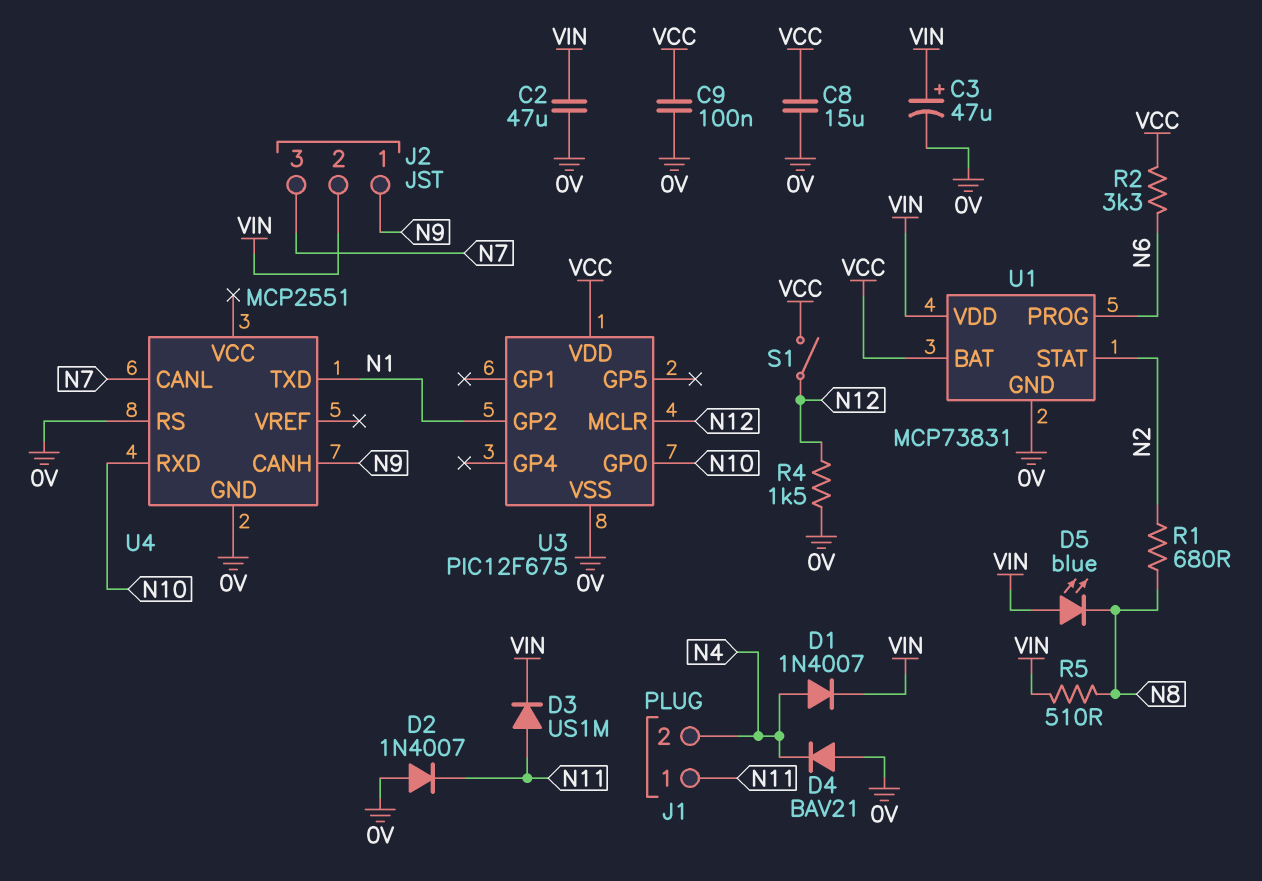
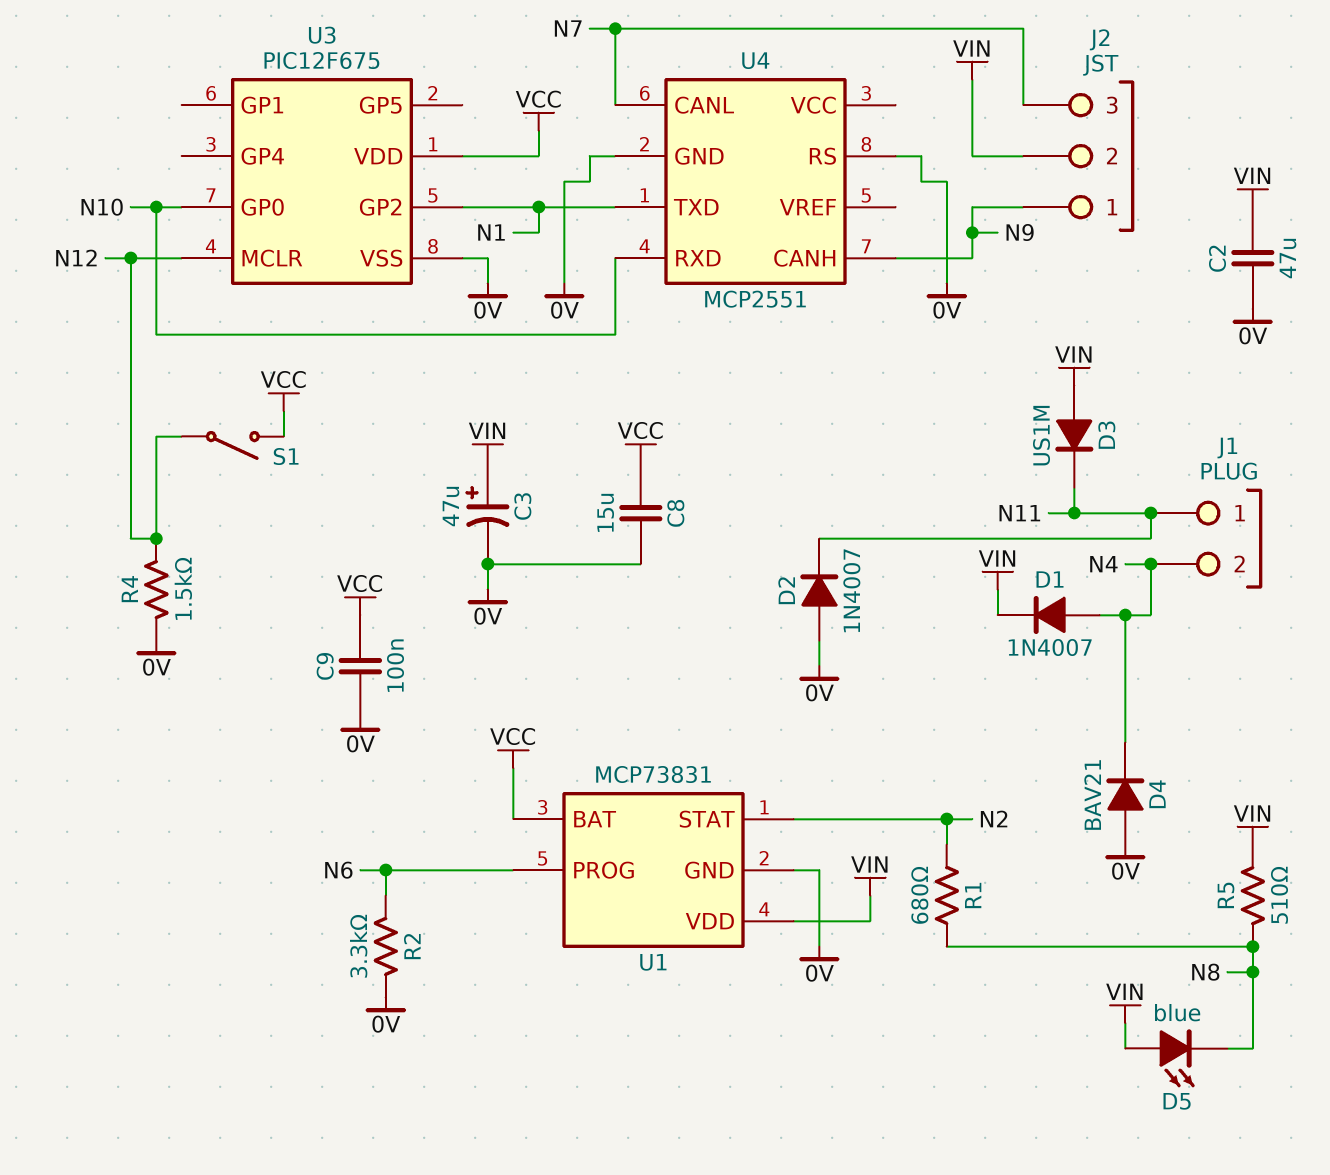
D3: diode US1M (A N11, K VIN) -> diode US1M (A VIN, K N11)
R2: 3.3k (N6, VCC) -> 3.3k (0V, N6)

